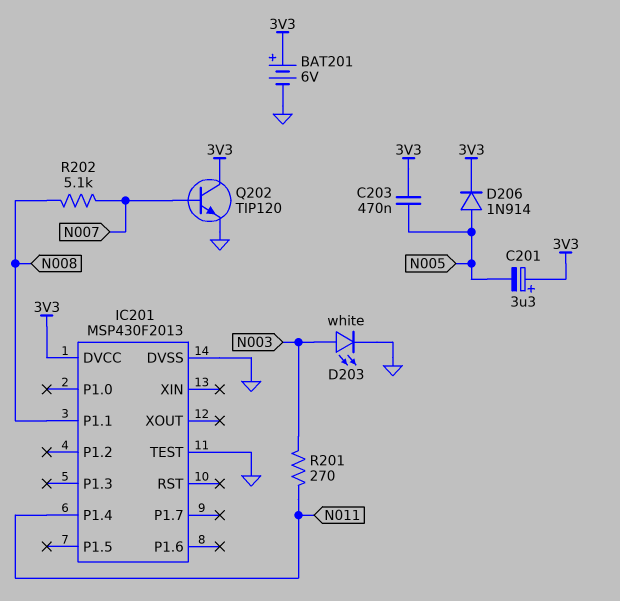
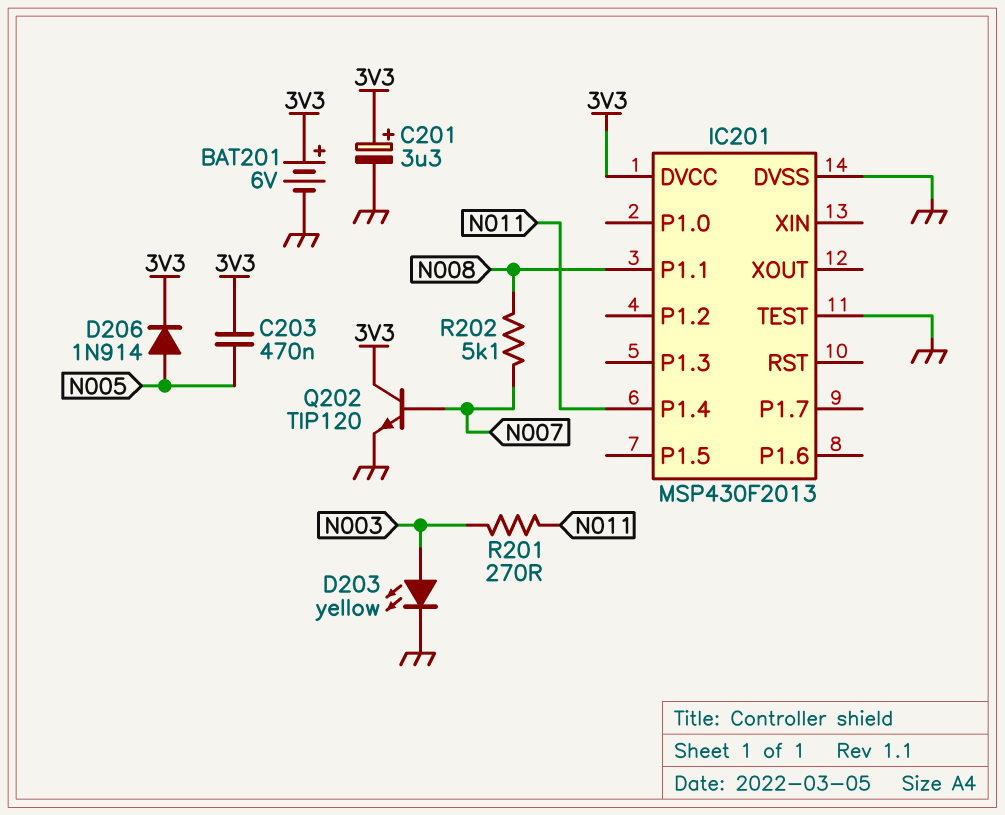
C201: 3.3uF (plus 3V3, minus N005) -> 3.3uF (plus 3V3, minus GND)
D203: LED white (A N003, K GND) -> LED yellow (A N003, K GND)

